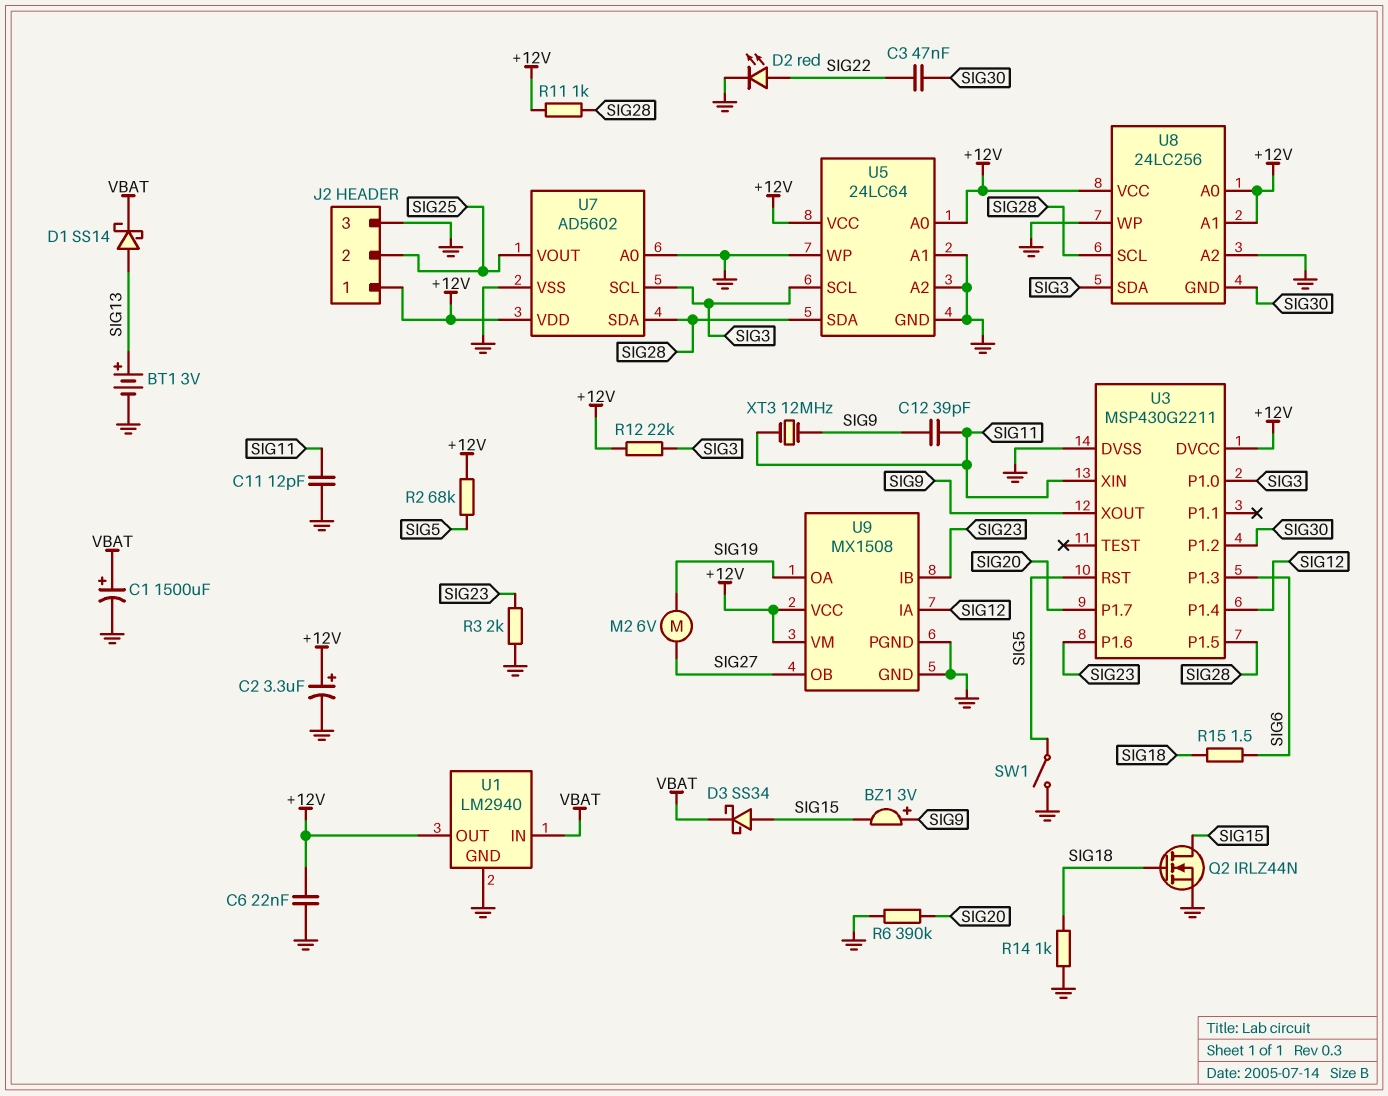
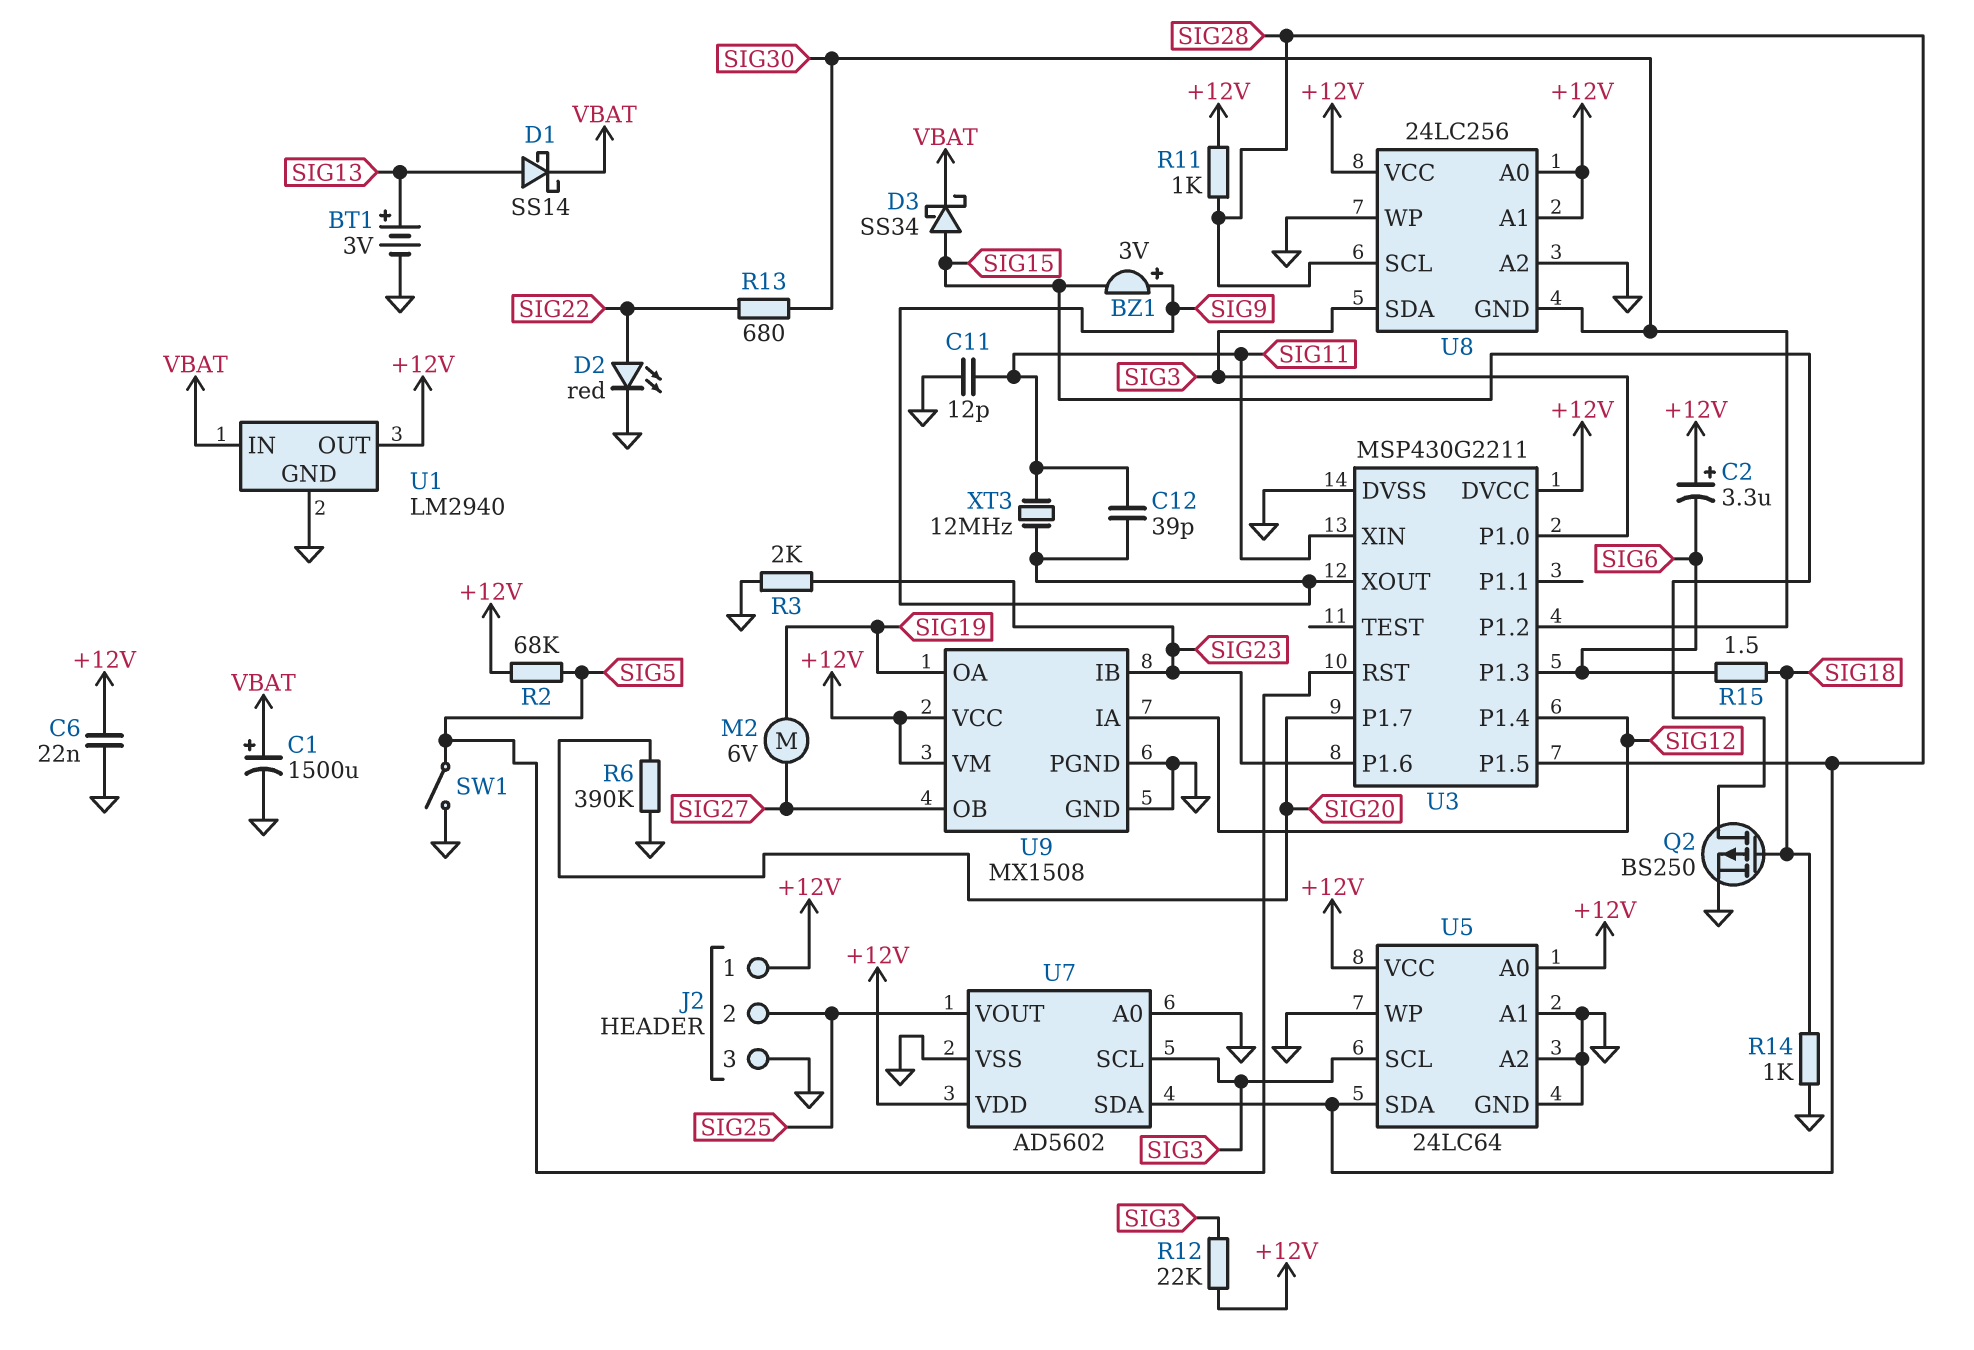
C2: 3.3uF (plus +12V, minus GND) -> 3.3uF (plus +12V, minus SIG6)
C3: 47nF (SIG22, SIG30) -> none
Q2: NMOS IRLZ44N (G SIG18, D SIG15, S GND) -> PMOS BS250 (G SIG18, D SIG15, S GND)
R13: none -> 680 (SIG22, SIG30)

